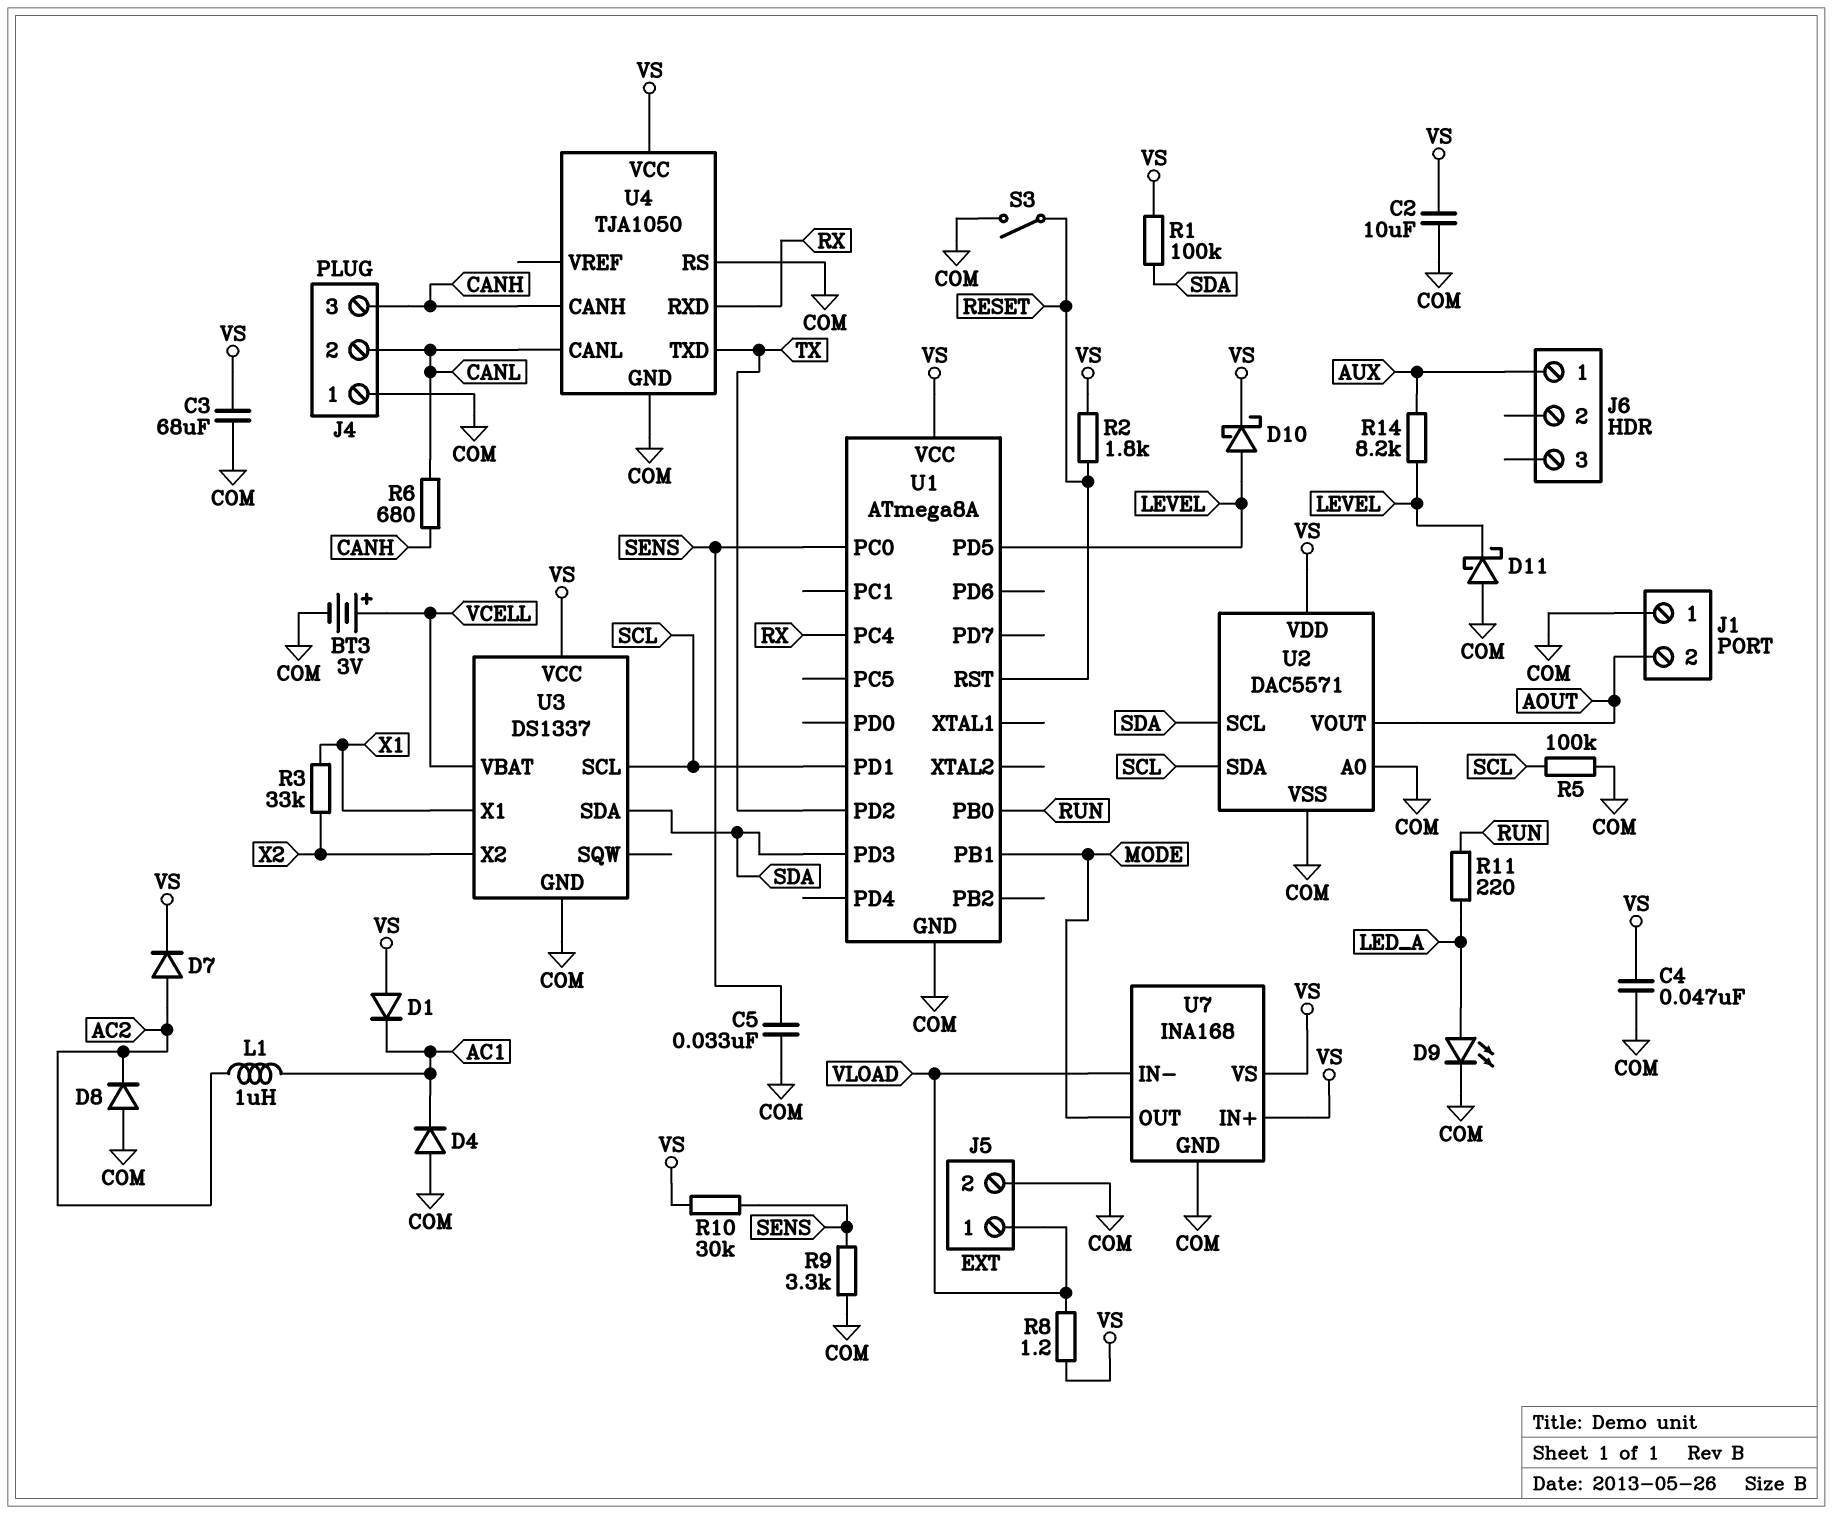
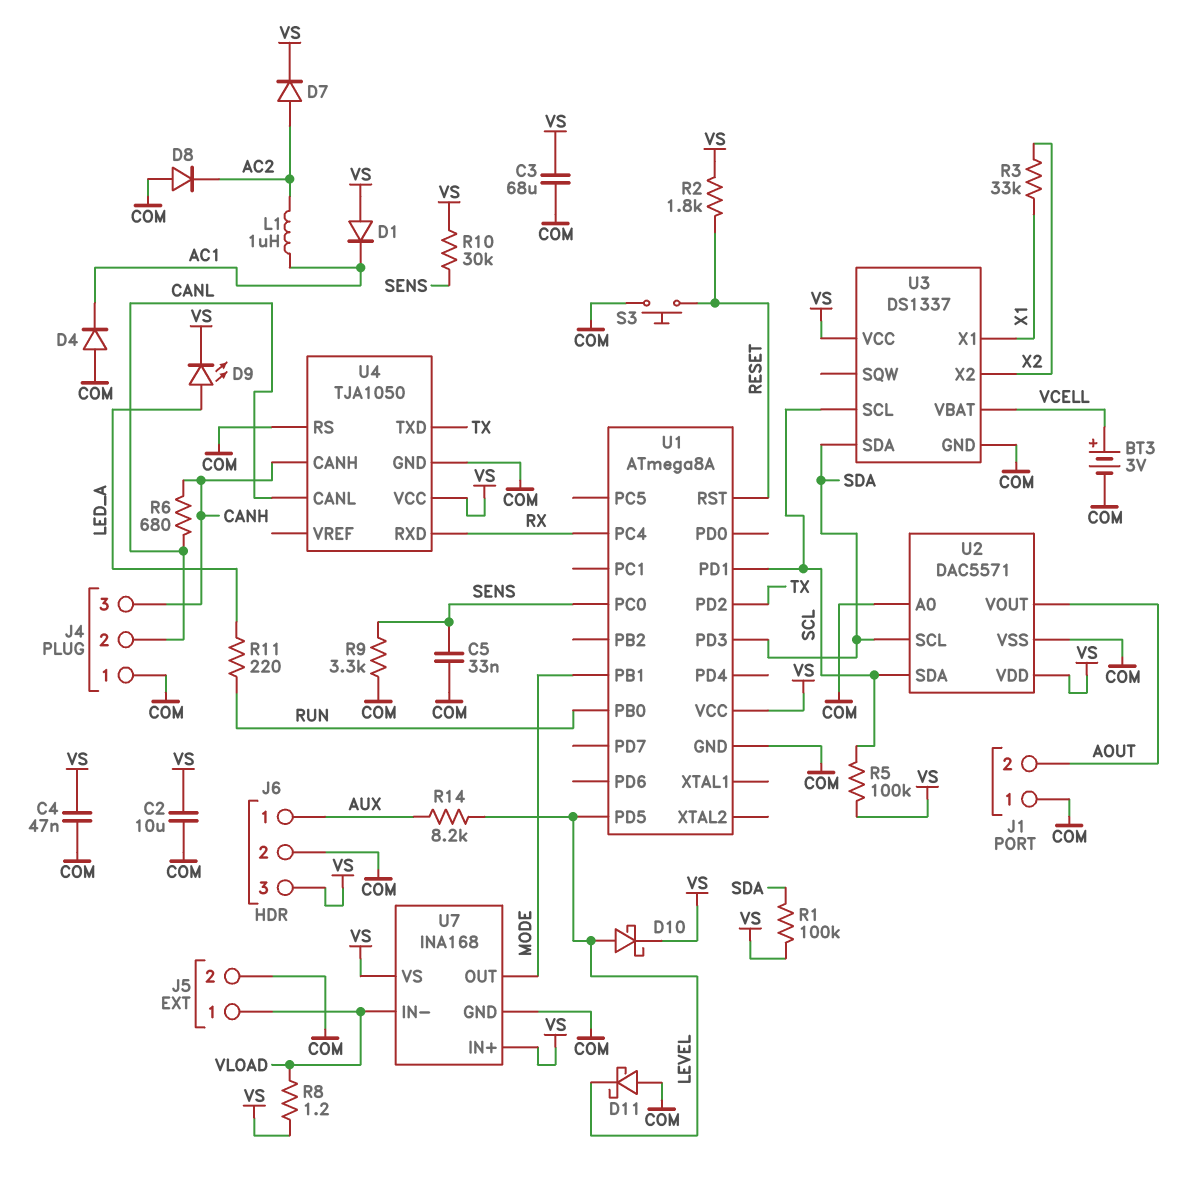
D9: LED (A LED_A, K COM) -> LED (A LED_A, K VS)
J6 pin 2: none -> COM
J6 pin 3: none -> VS
R5: 100k (COM, SCL) -> 100k (SCL, VS)
S3: switch (COM, RESET) -> button (COM, RESET)

